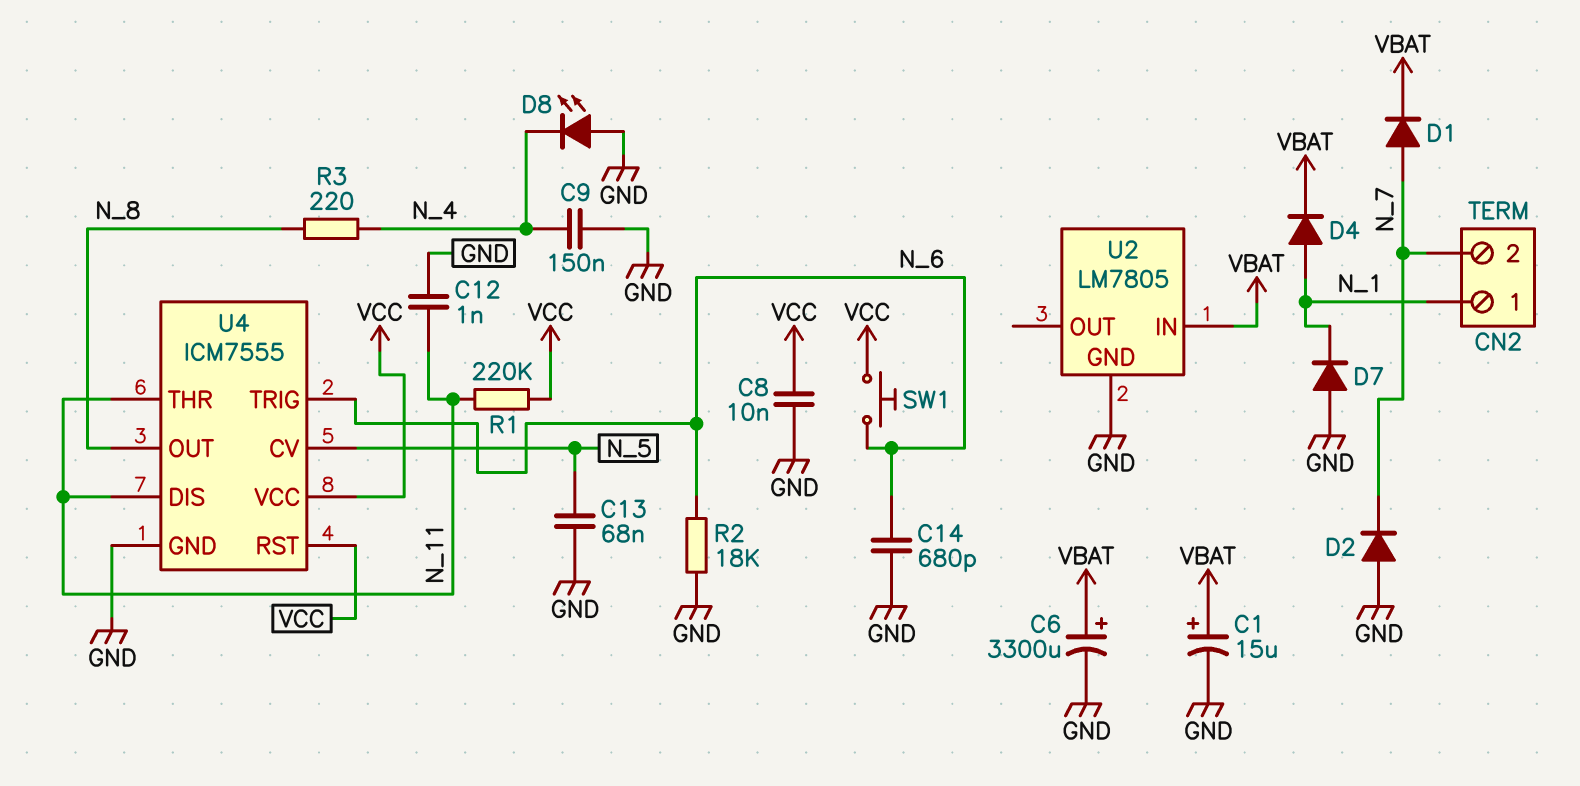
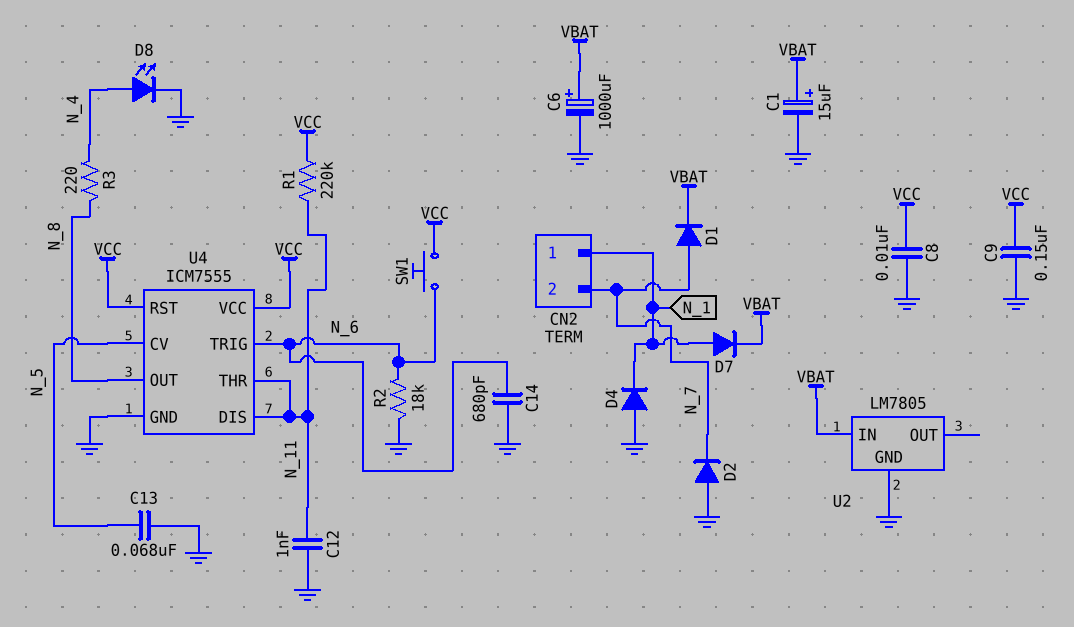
C6: 3300uF (plus VBAT, minus GND) -> 1000uF (plus VBAT, minus GND)
C9: 150nF (GND, N_4) -> 150nF (GND, VCC)
D4: diode (A N_1, K VBAT) -> diode (A GND, K N_1)
D7: diode (A GND, K N_1) -> diode (A N_1, K VBAT)
D8: LED (A GND, K N_4) -> LED (A N_4, K GND)

